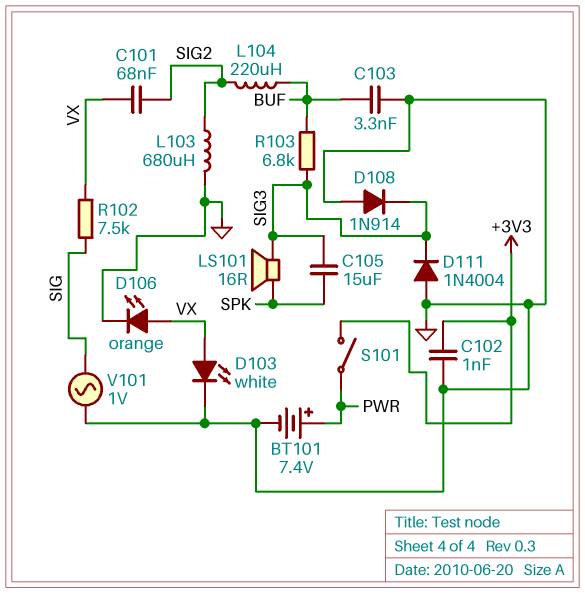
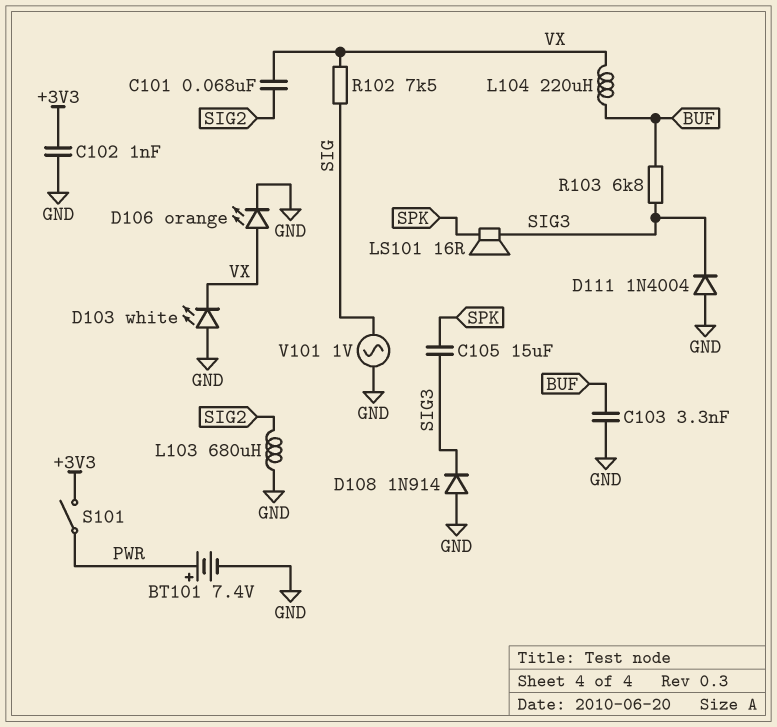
D103: LED white (A VX, K GND) -> LED white (A GND, K VX)
L104: 220uH (BUF, SIG2) -> 220uH (BUF, VX)

